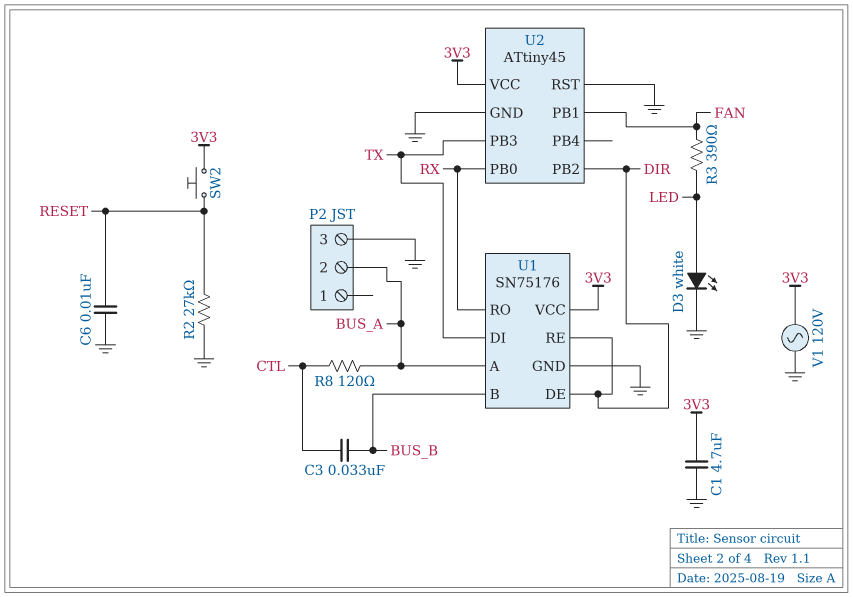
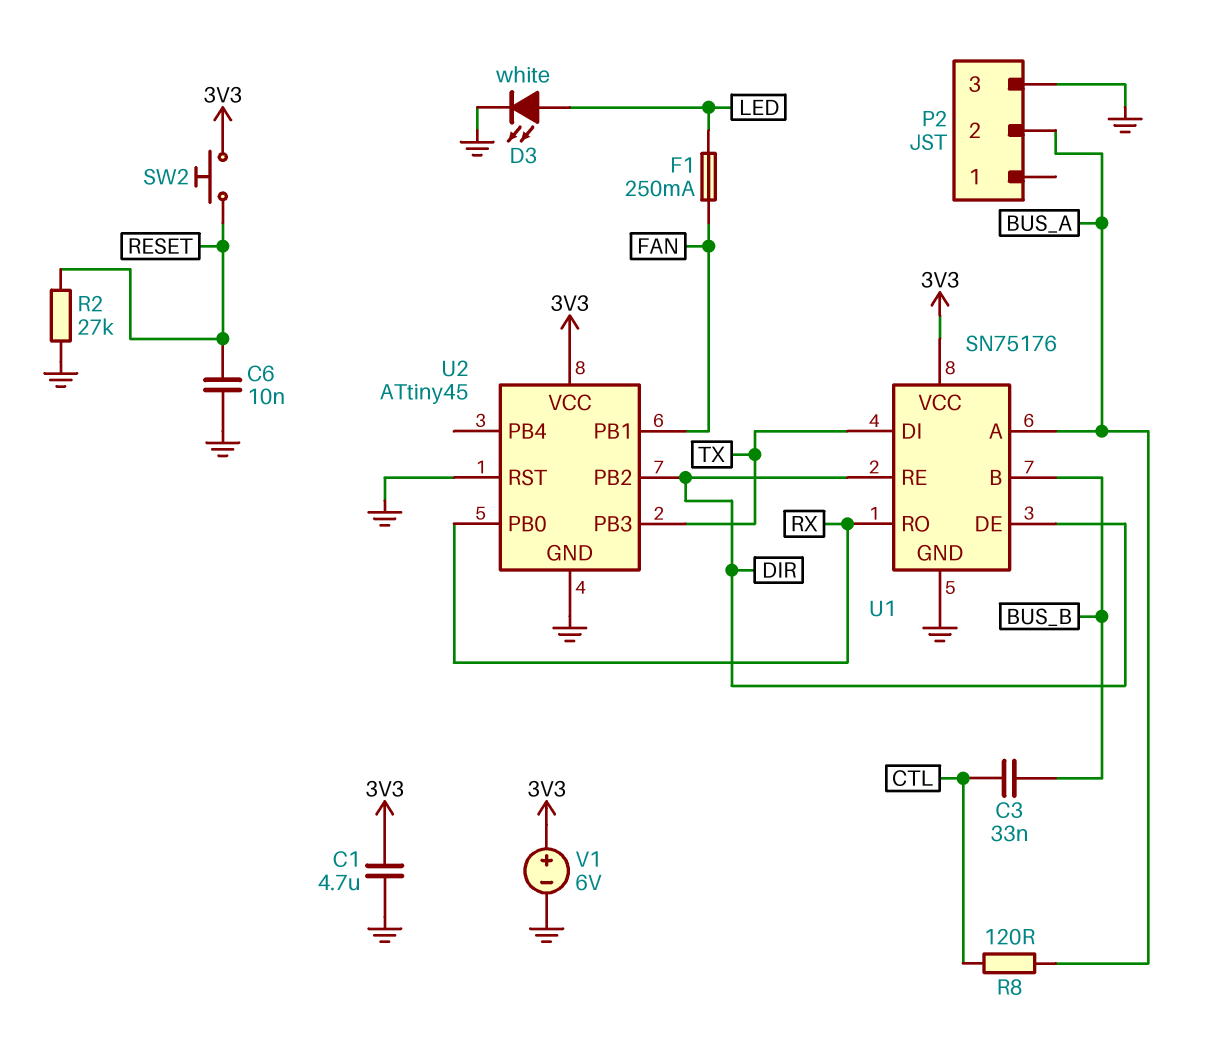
F1: none -> 250mA (FAN, LED)
R3: 390 (FAN, LED) -> none
V1: AC 120V (3V3, GND) -> 6V (plus 3V3, minus GND)

